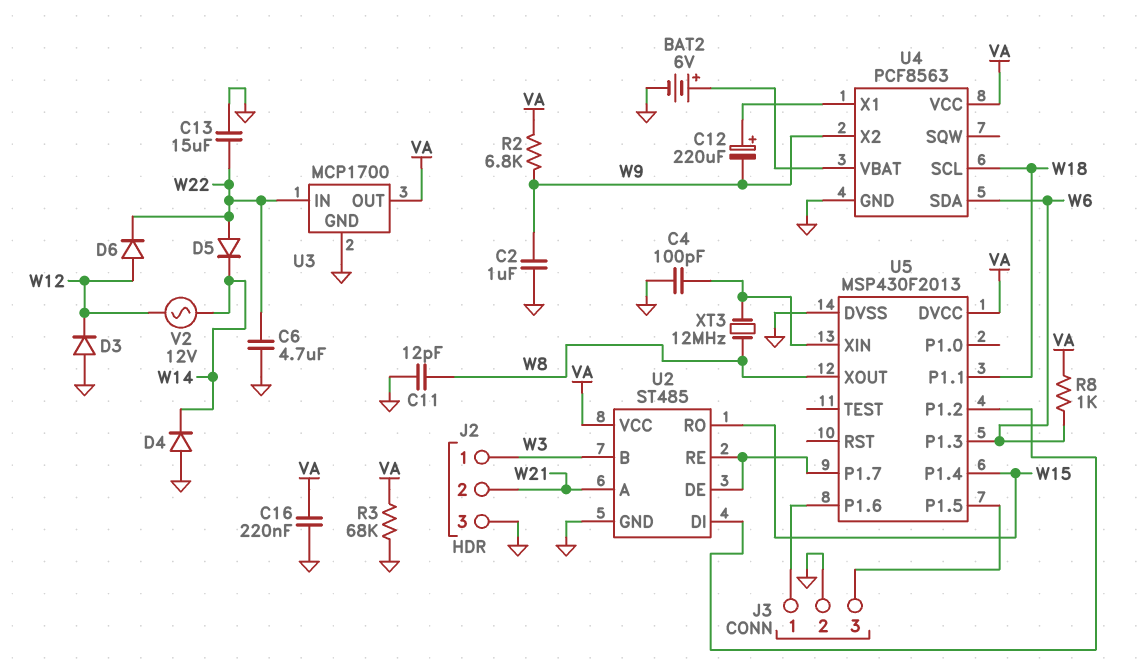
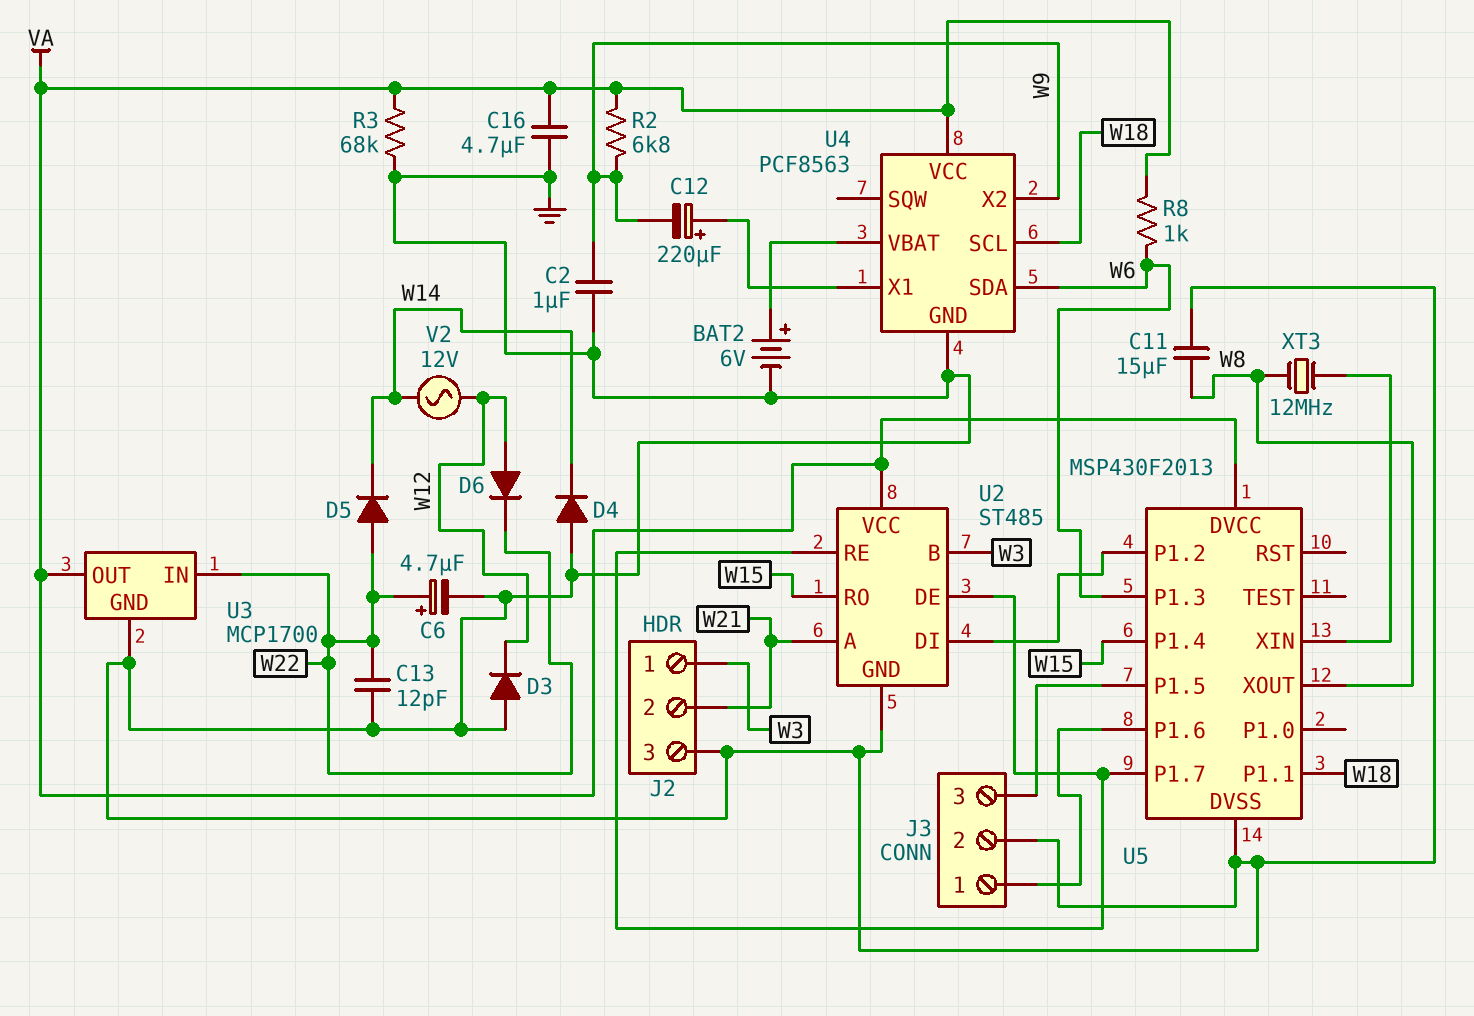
C4: 100pF (GND, U5/XIN) -> none
C6: 4.7uF (GND, W22) -> 4.7uF (plus W22, minus GND)
C11: 12pF (GND, W8) -> 15uF (GND, W8)
C13: 15uF (GND, W22) -> 12pF (GND, W22)
C16: 220nF (GND, VA) -> 4.7uF (GND, VA)

